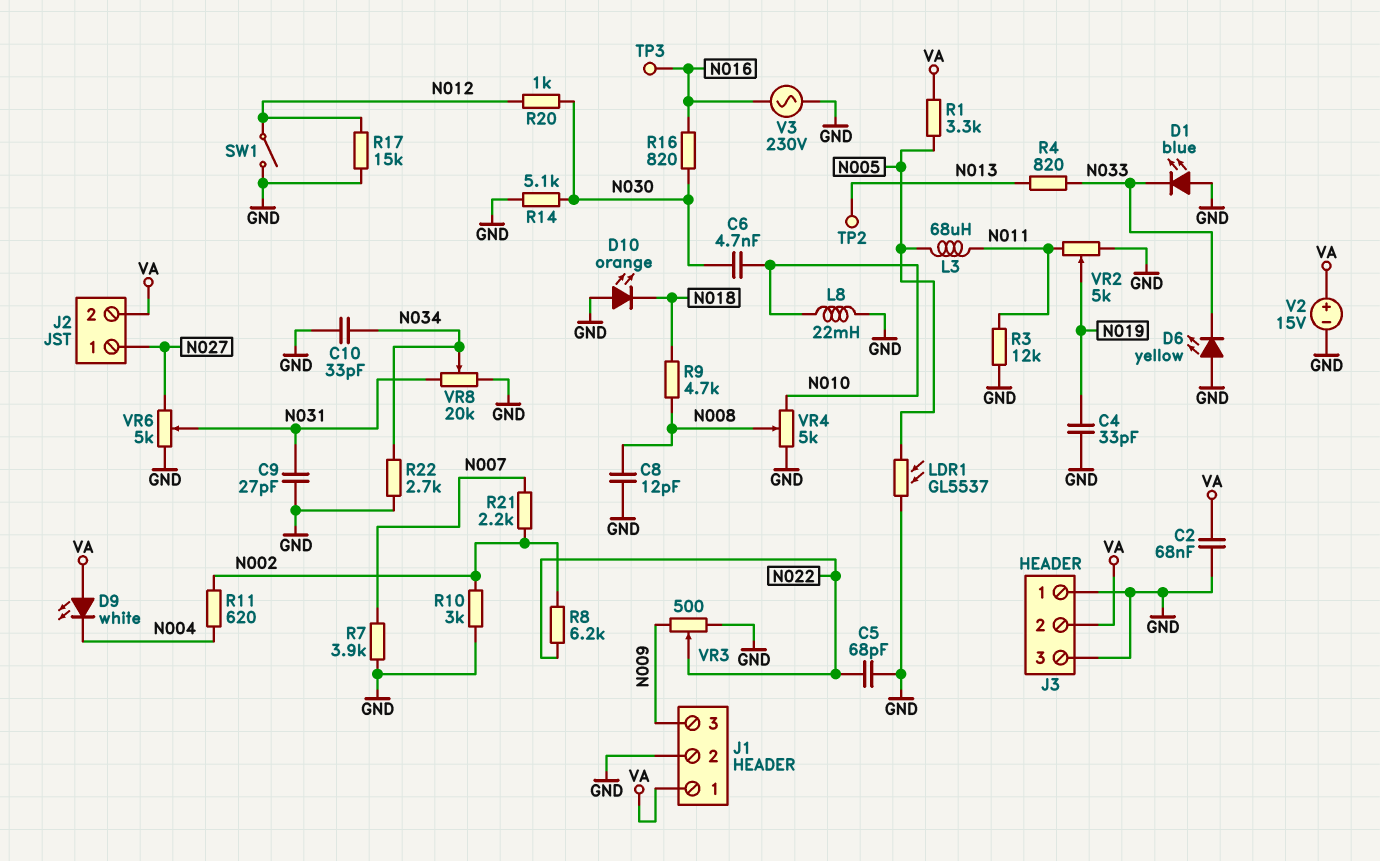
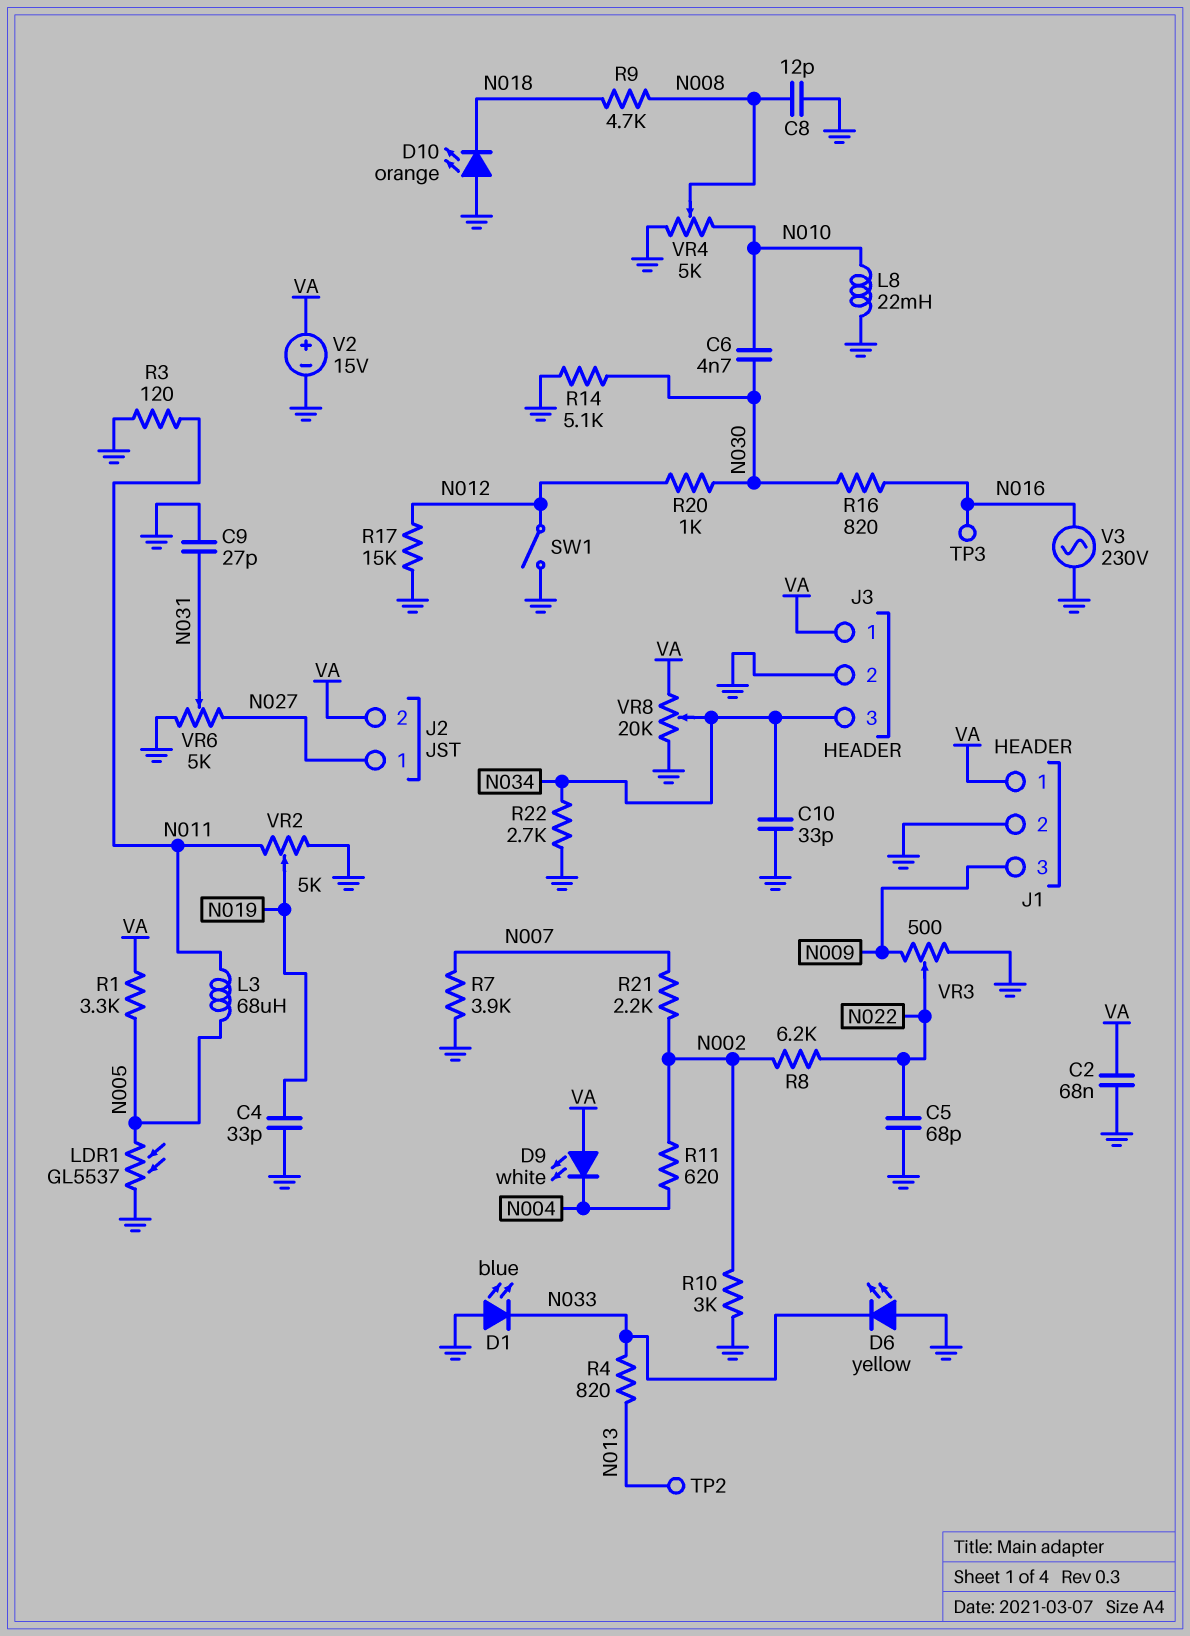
J3 pin 1: GND -> VA
J3 pin 2: VA -> GND
J3 pin 3: GND -> N034
R3: 12k (GND, N011) -> 120 (GND, N011)
VR8: 20k (GND, N031, wiper N034) -> 20k (GND, VA, wiper N034)

